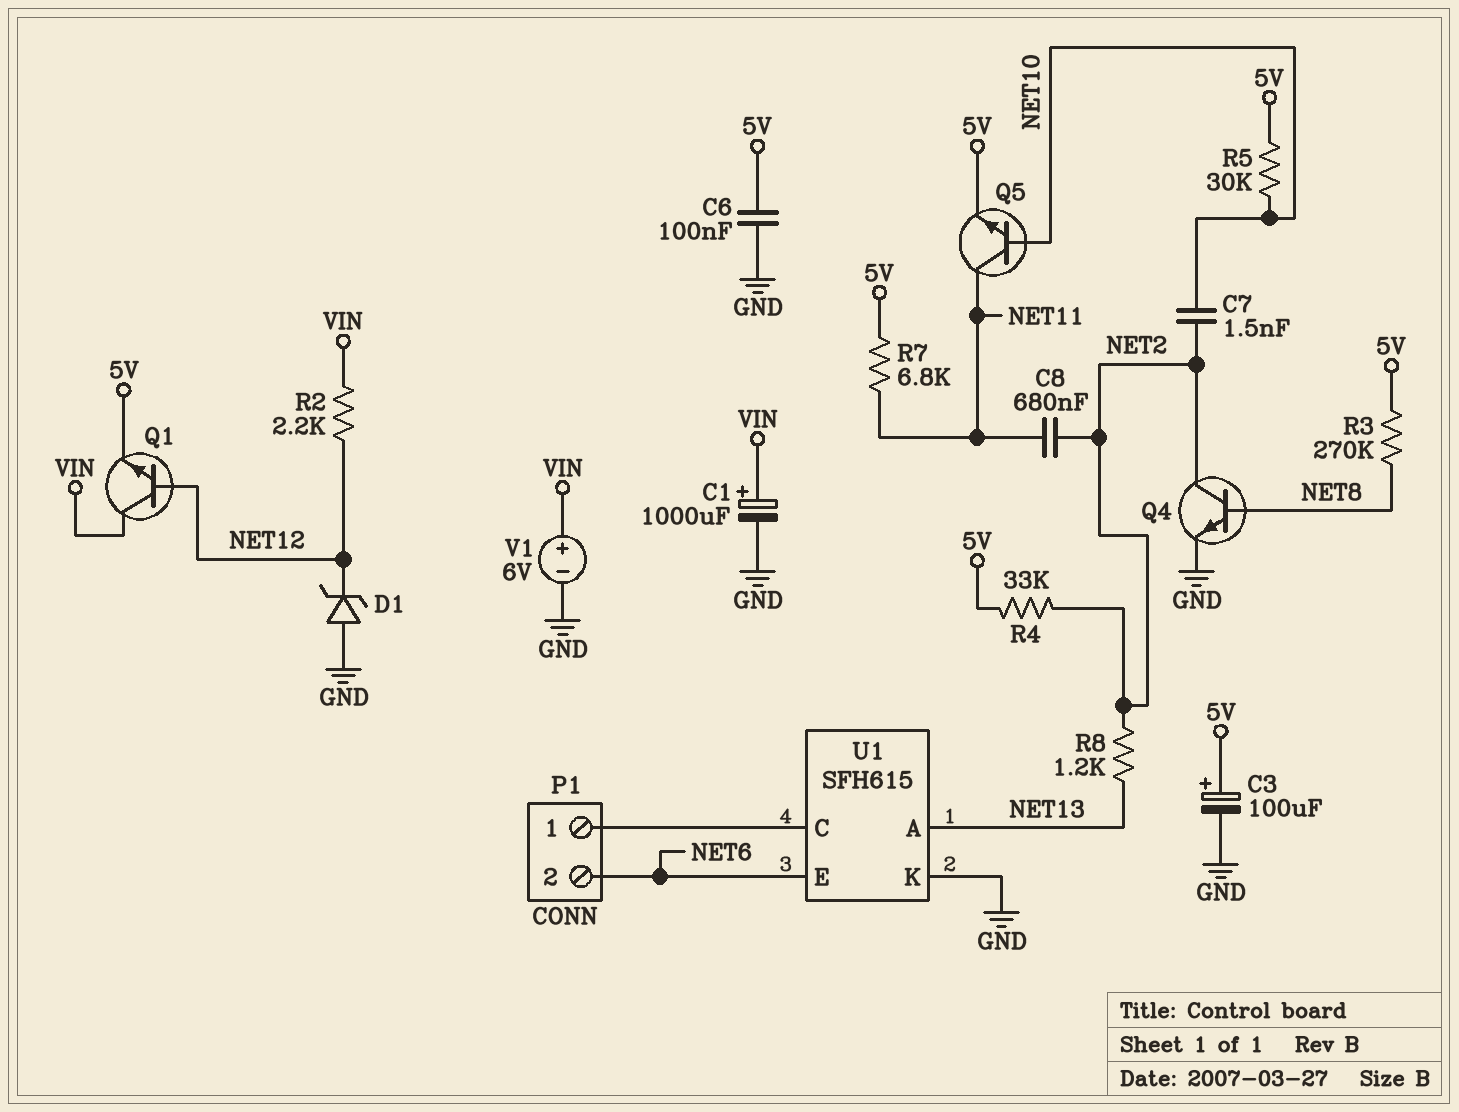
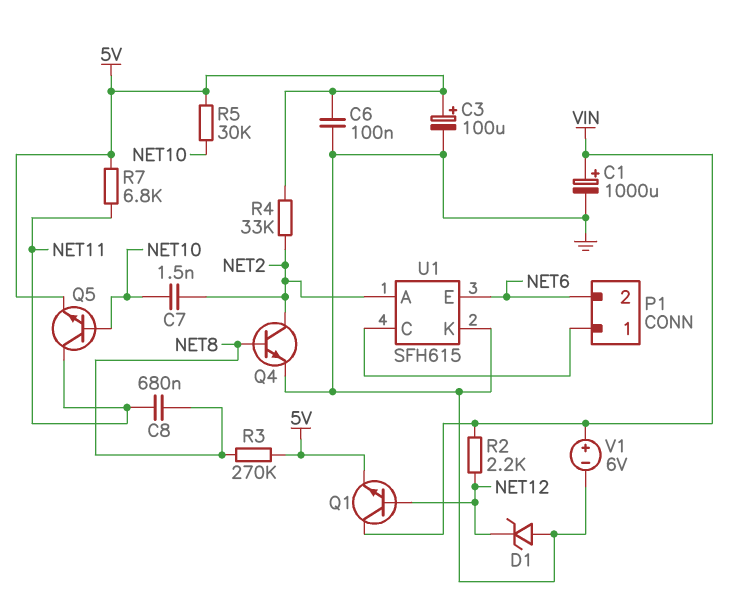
C8: 680nF (NET2, NET11) -> 680nF (NET8, NET11)
R8: 1.2k (NET2, NET13) -> none
U1 pin A: NET13 -> NET2

